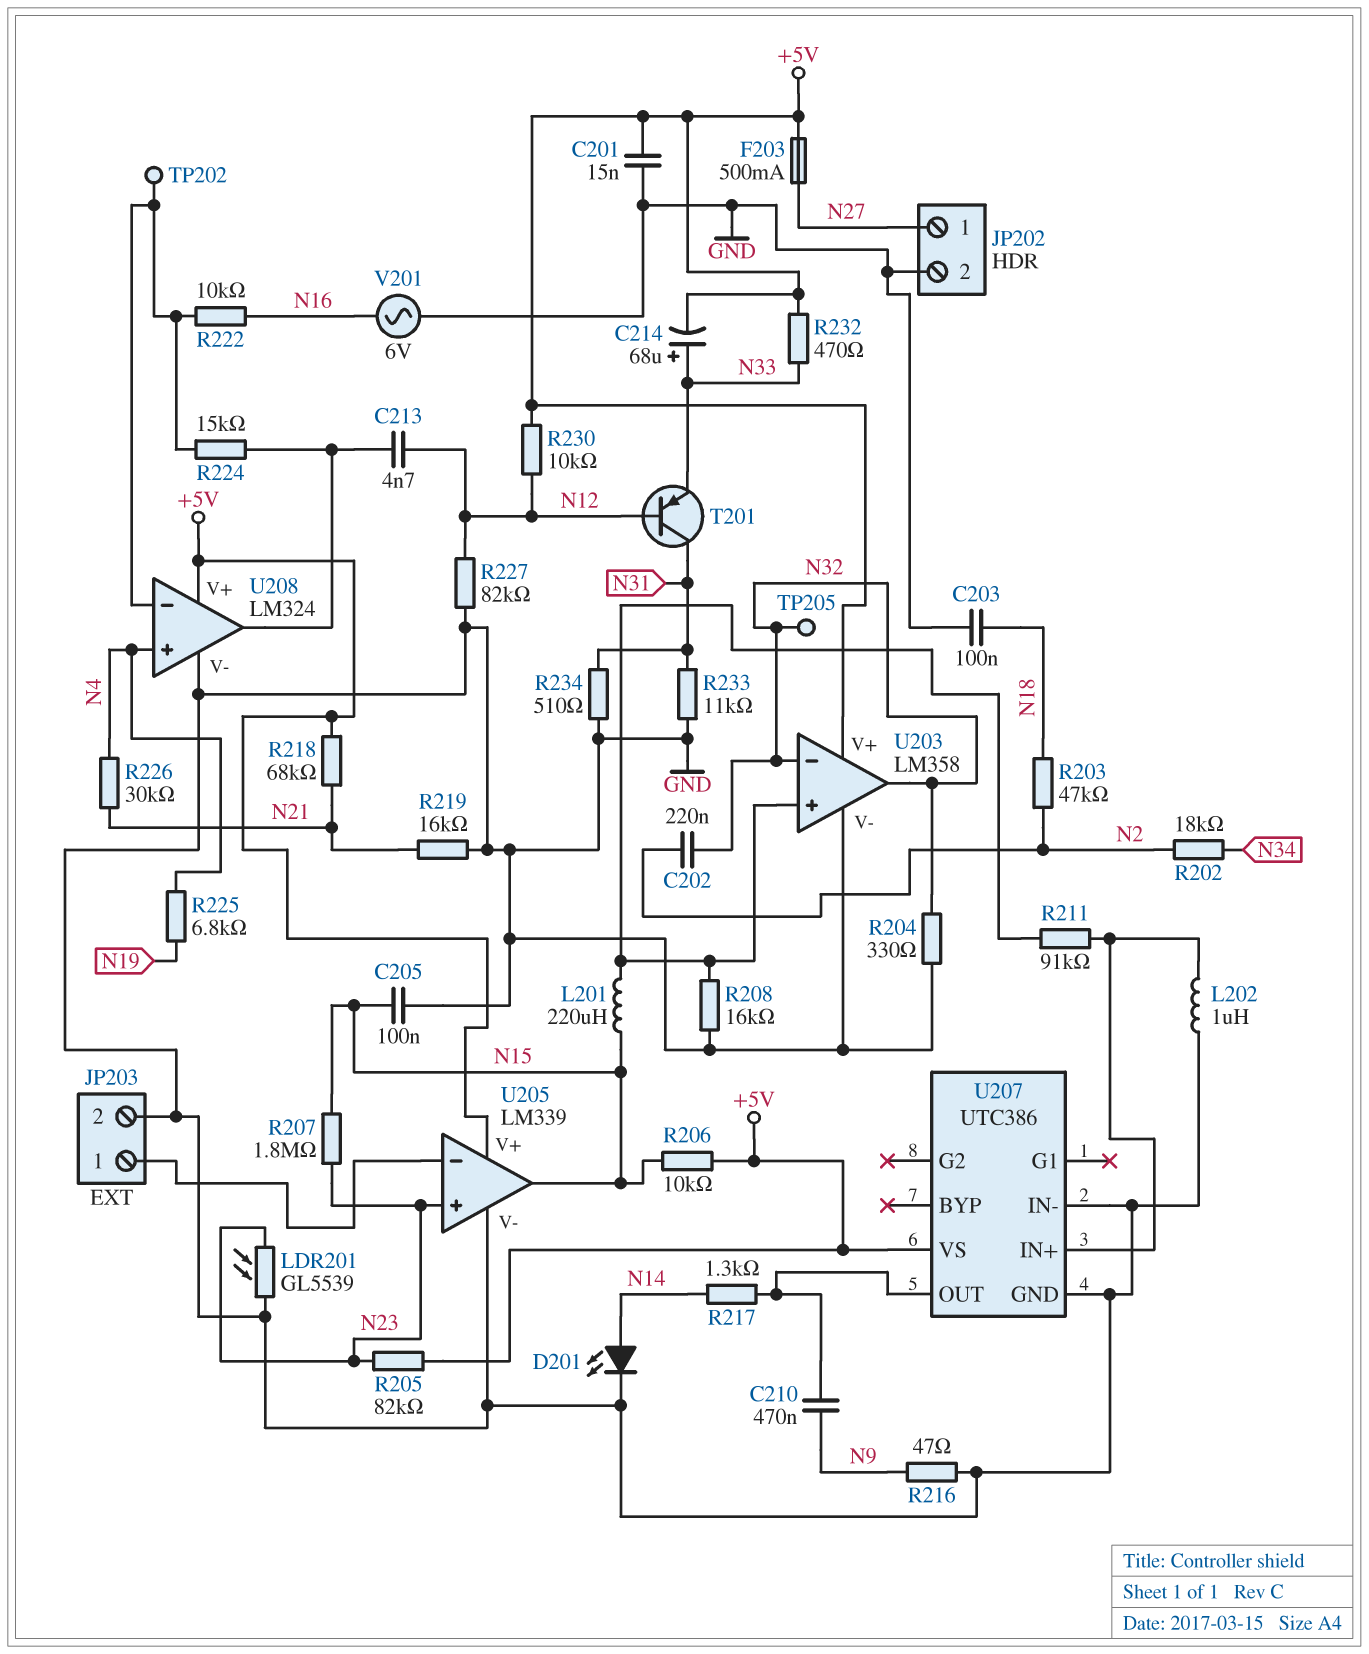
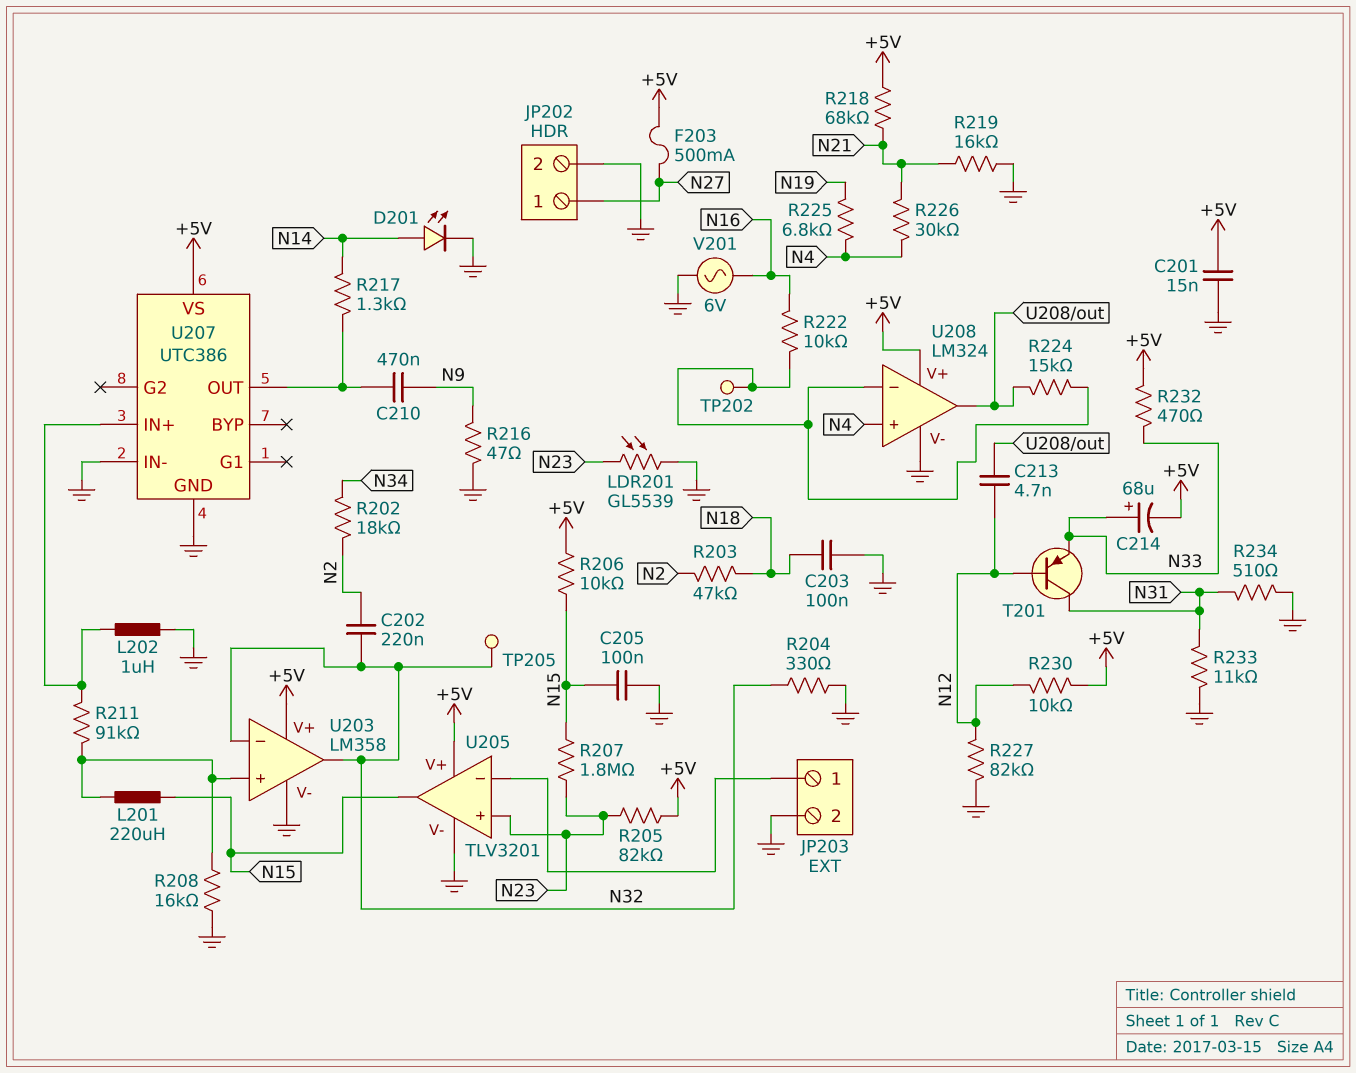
U205: LM339 -> TLV3201

